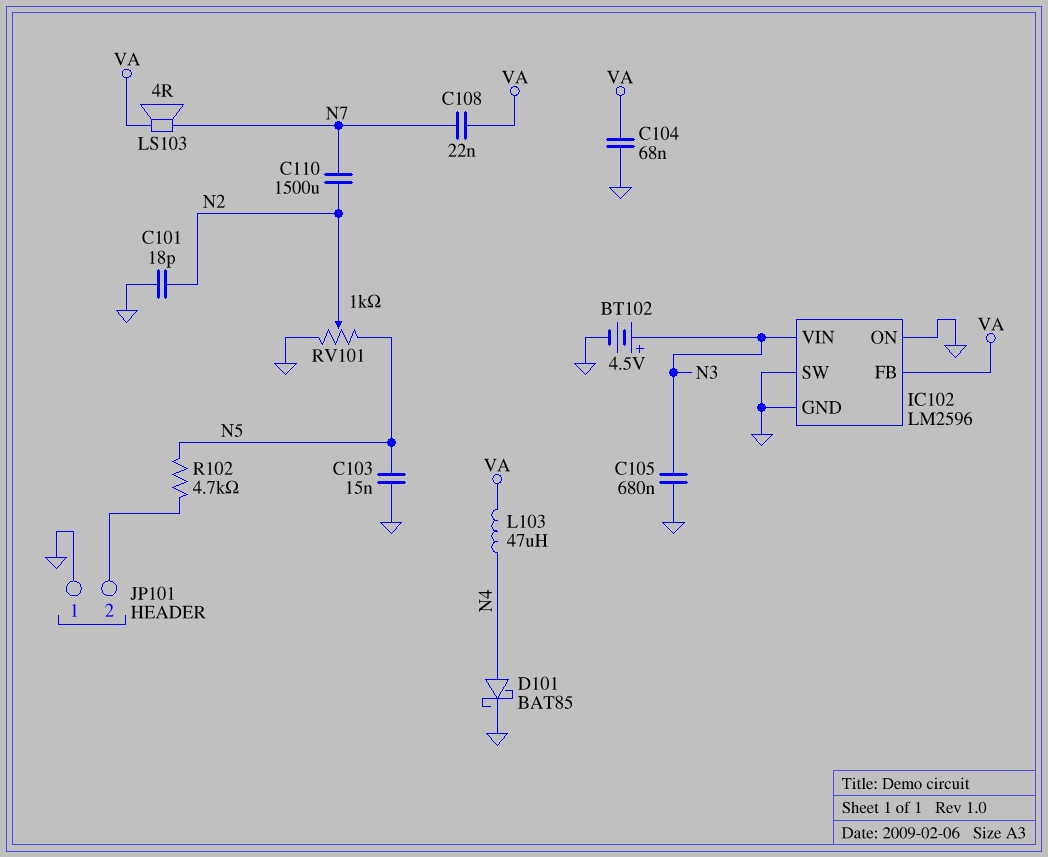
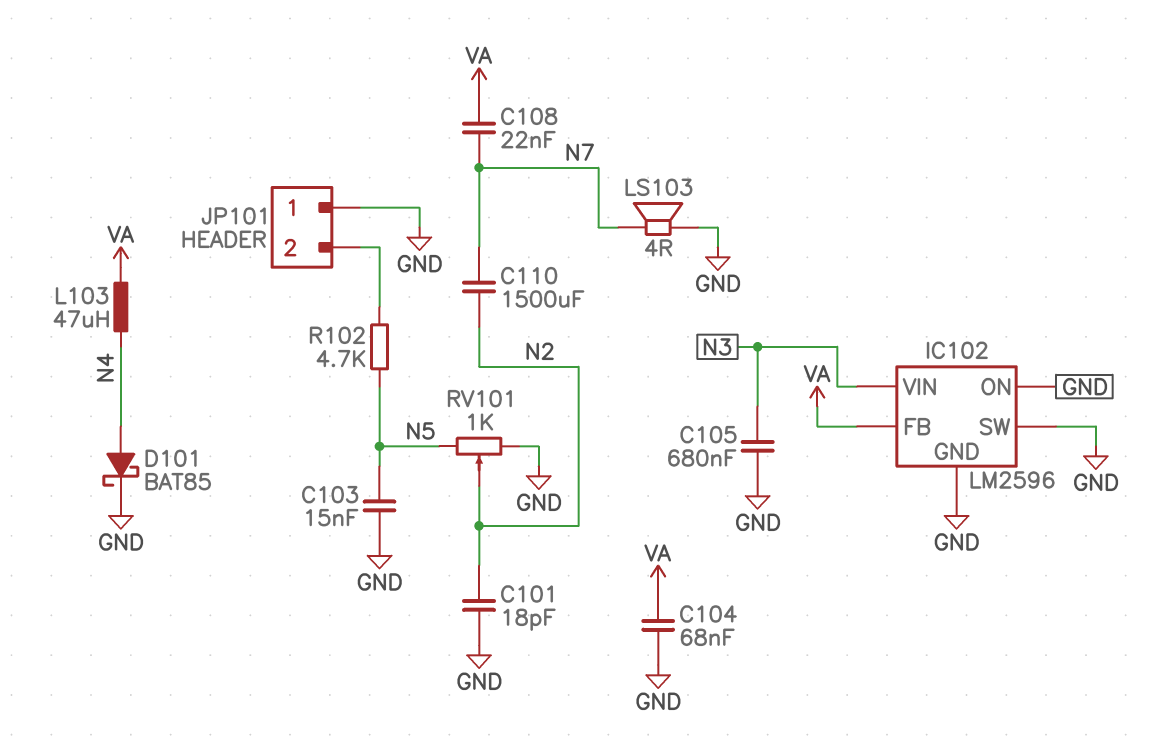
BT102: 4.5V (plus N3, minus GND) -> none
LS103: speaker 4R (N7, VA) -> speaker 4R (GND, N7)

